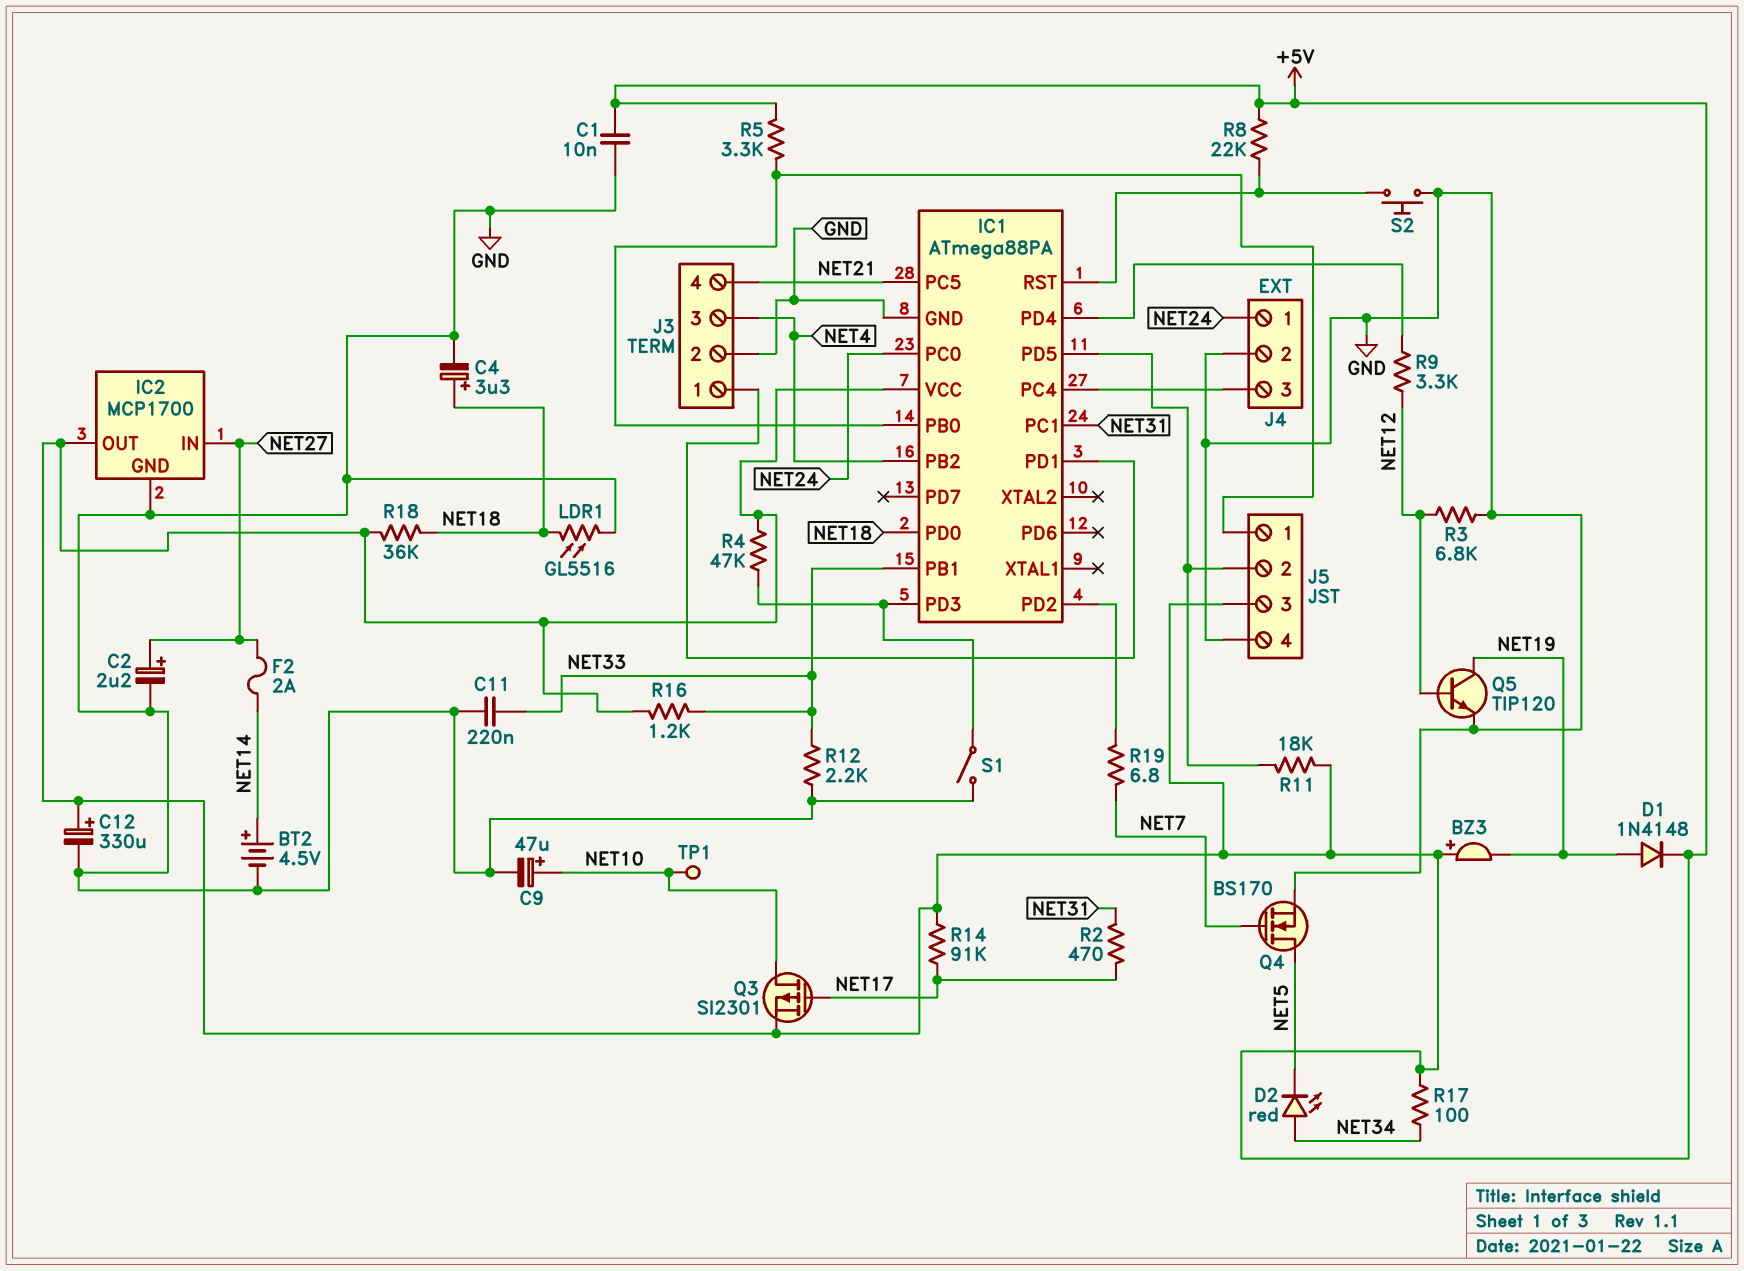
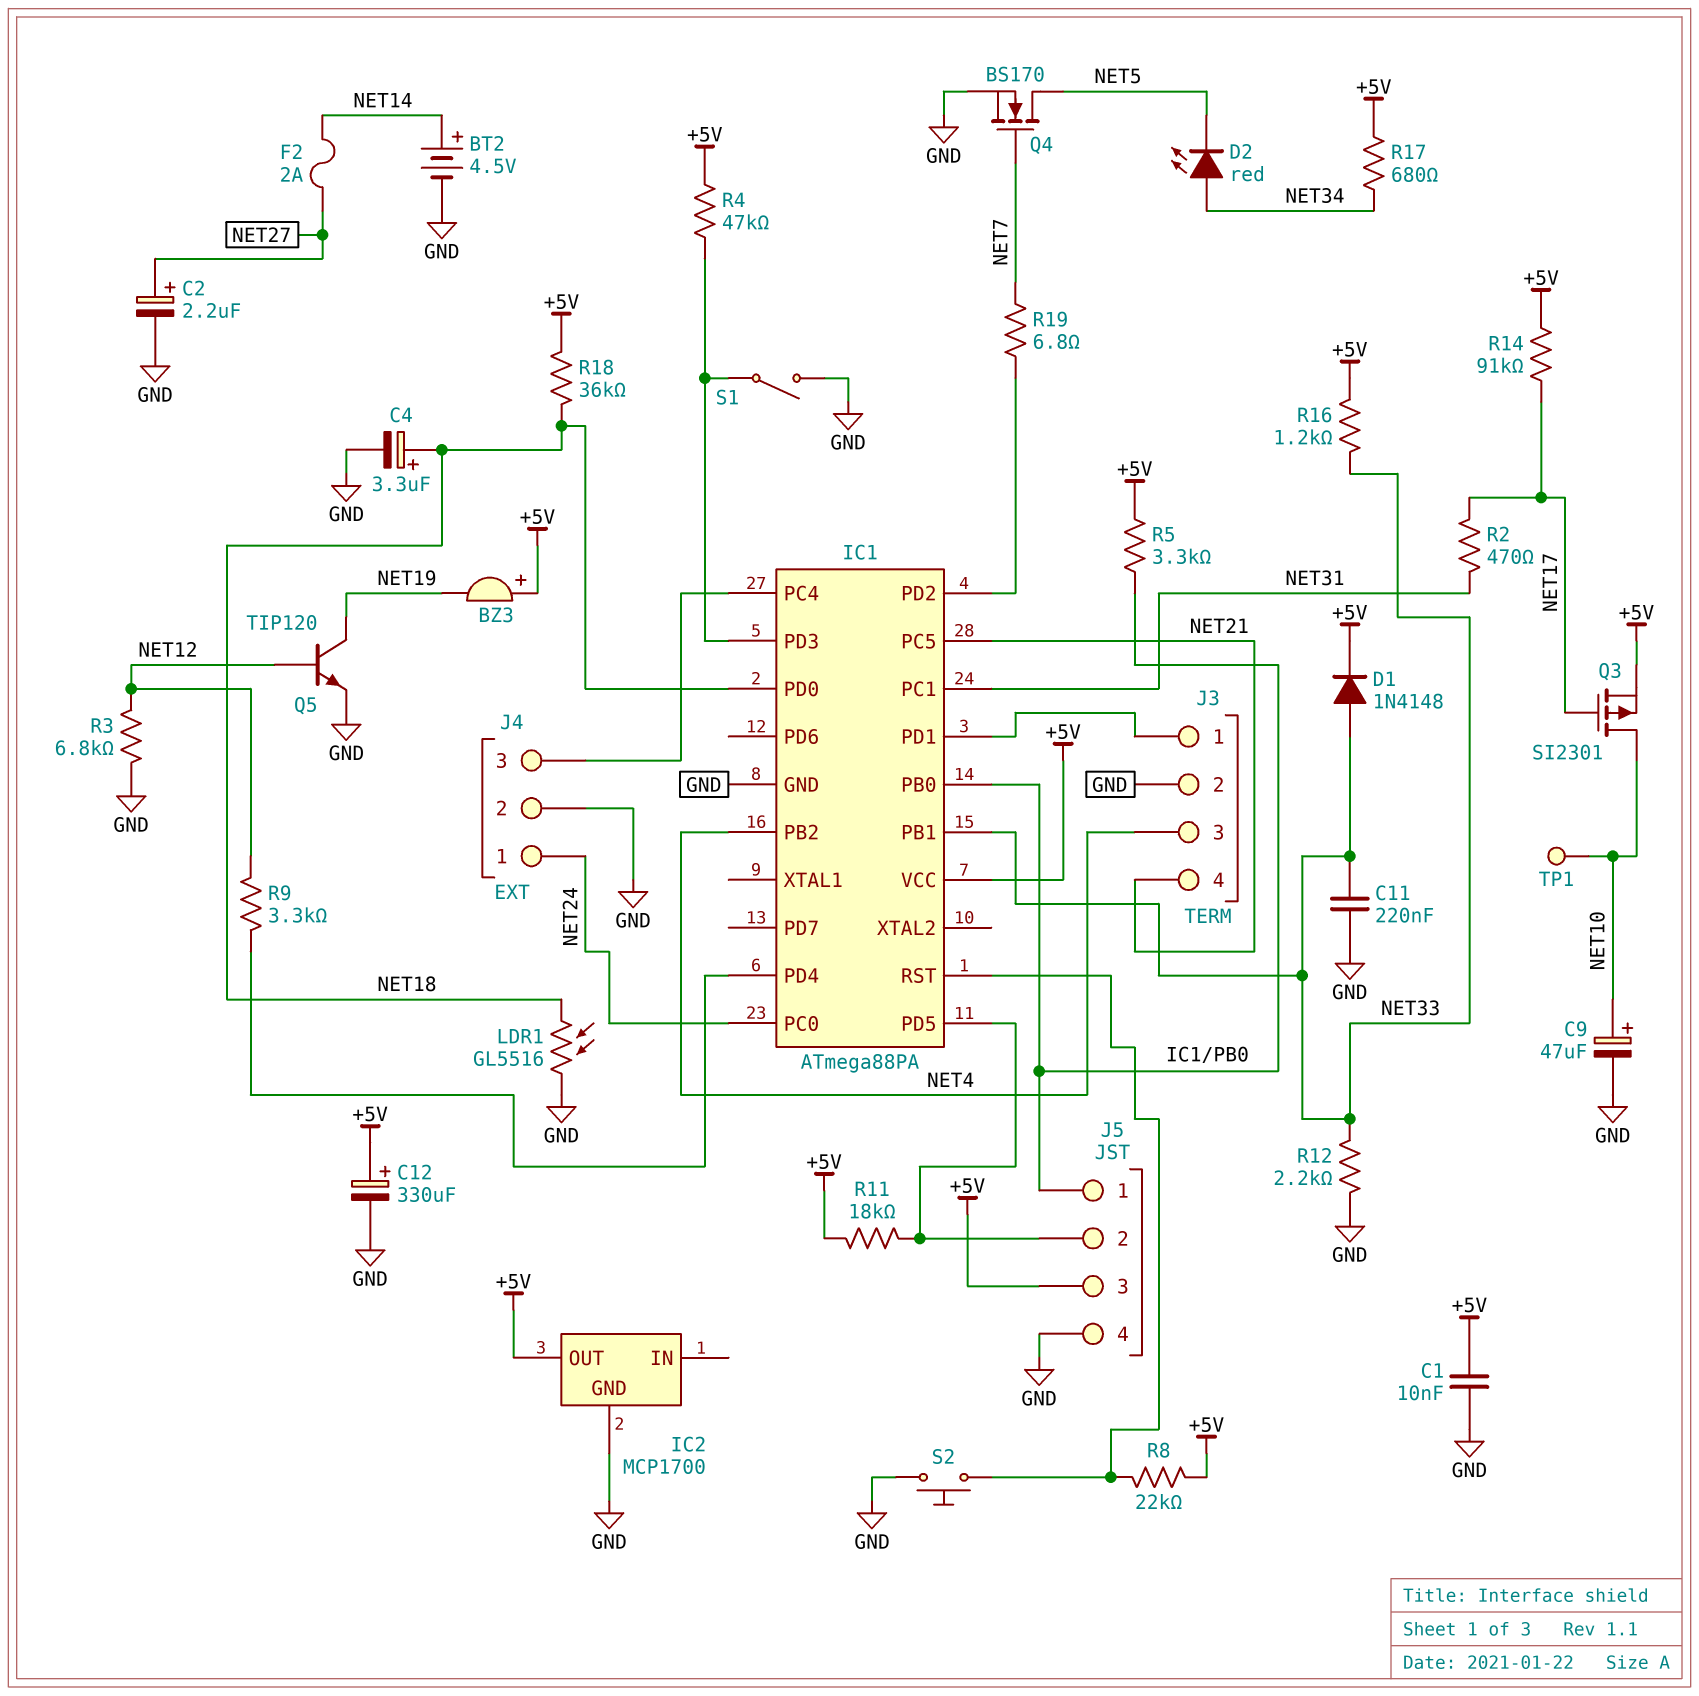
D1: diode 1N4148 (A NET19, K +5V) -> diode 1N4148 (A NET33, K +5V)
IC2 pin IN: NET27 -> none
R17: 100 (+5V, NET34) -> 680 (+5V, NET34)

